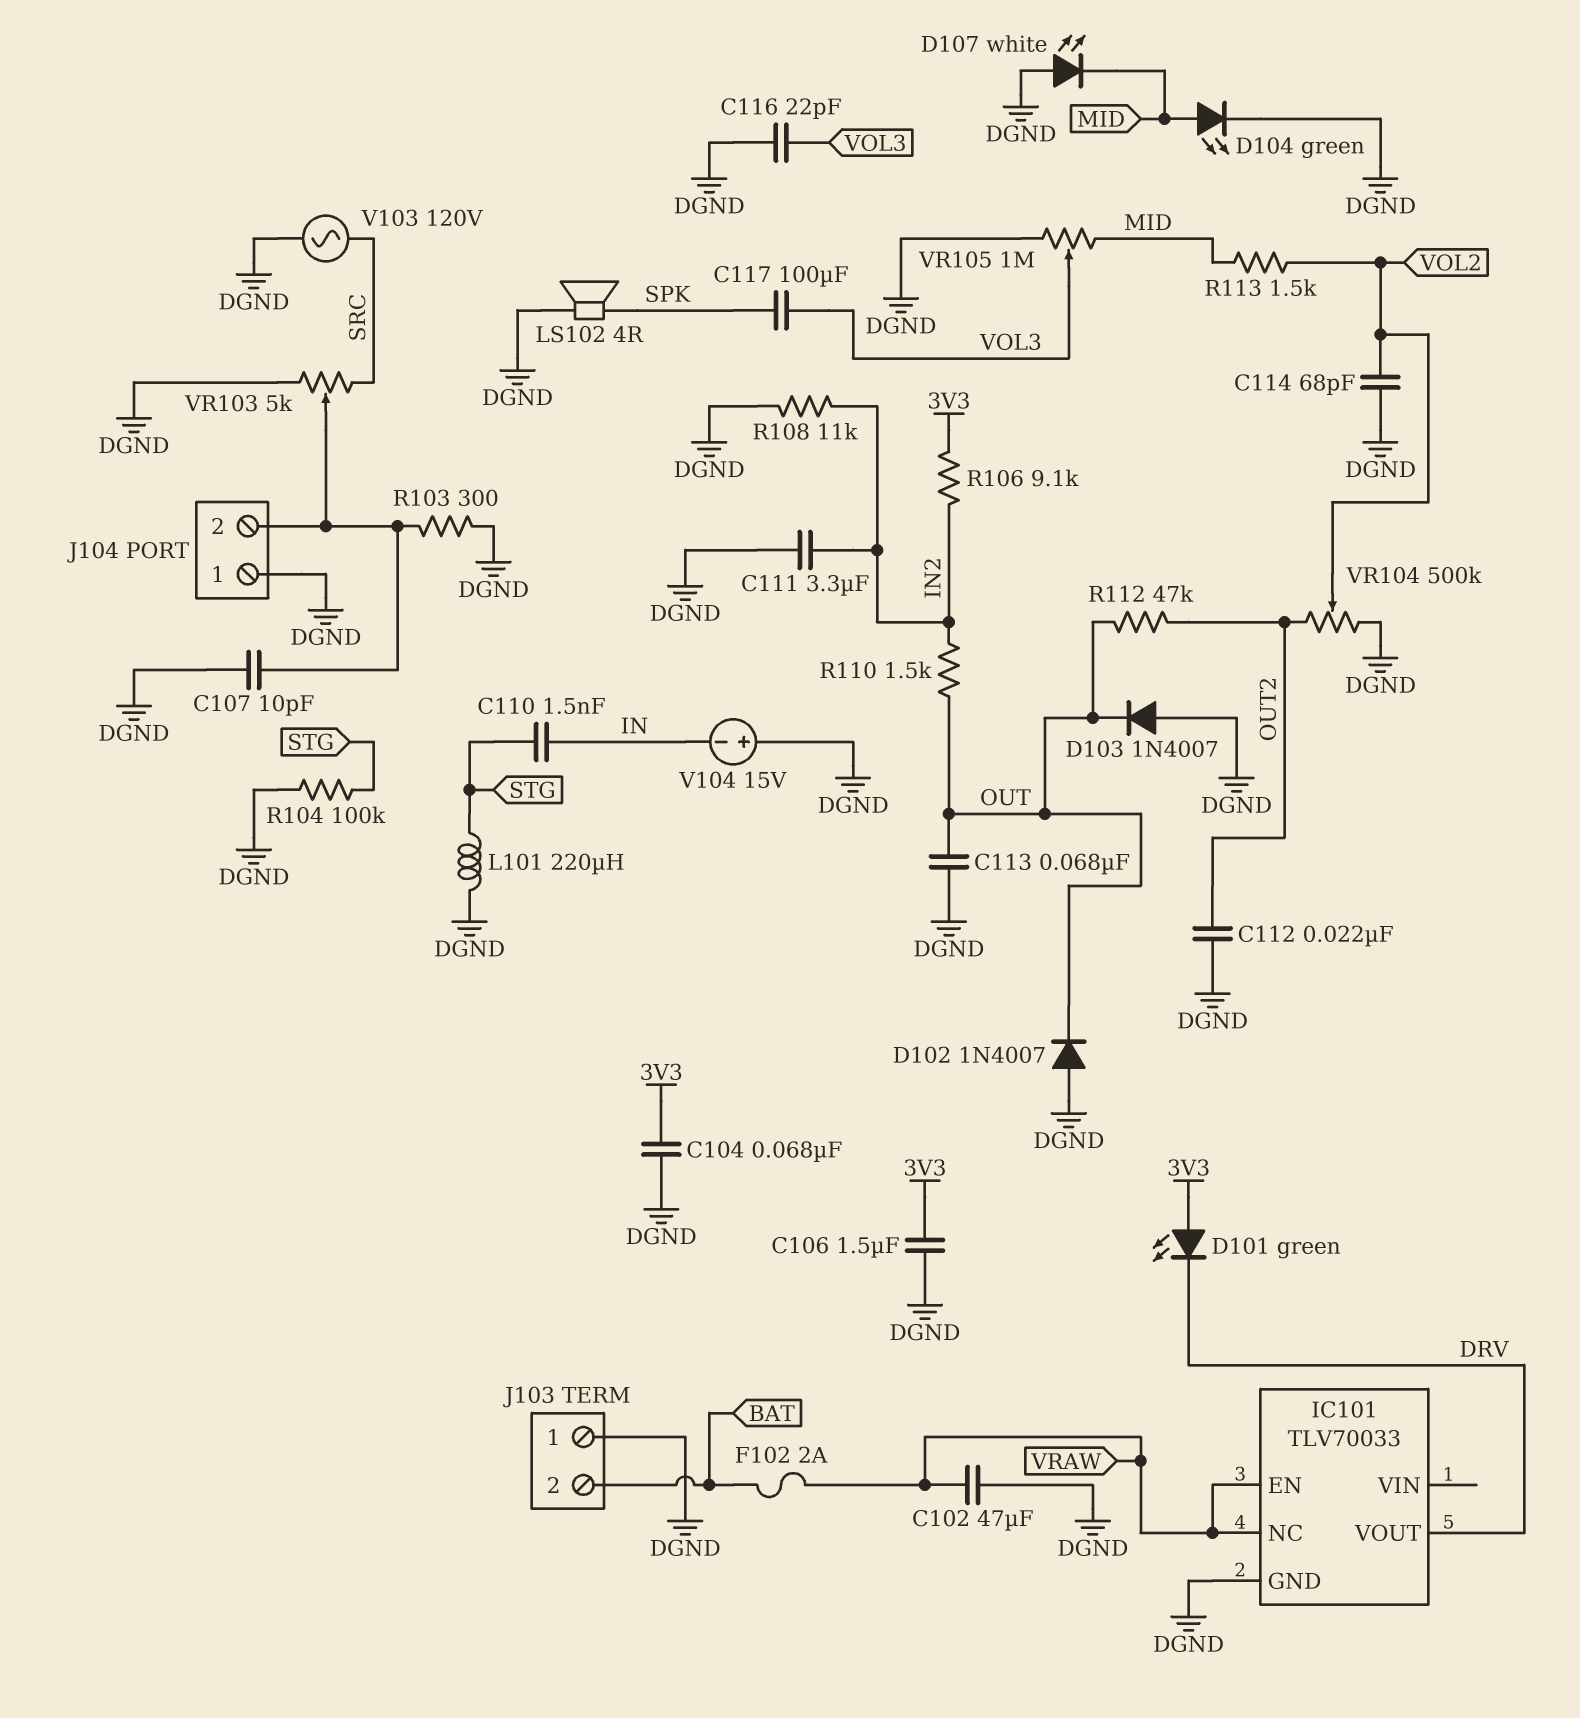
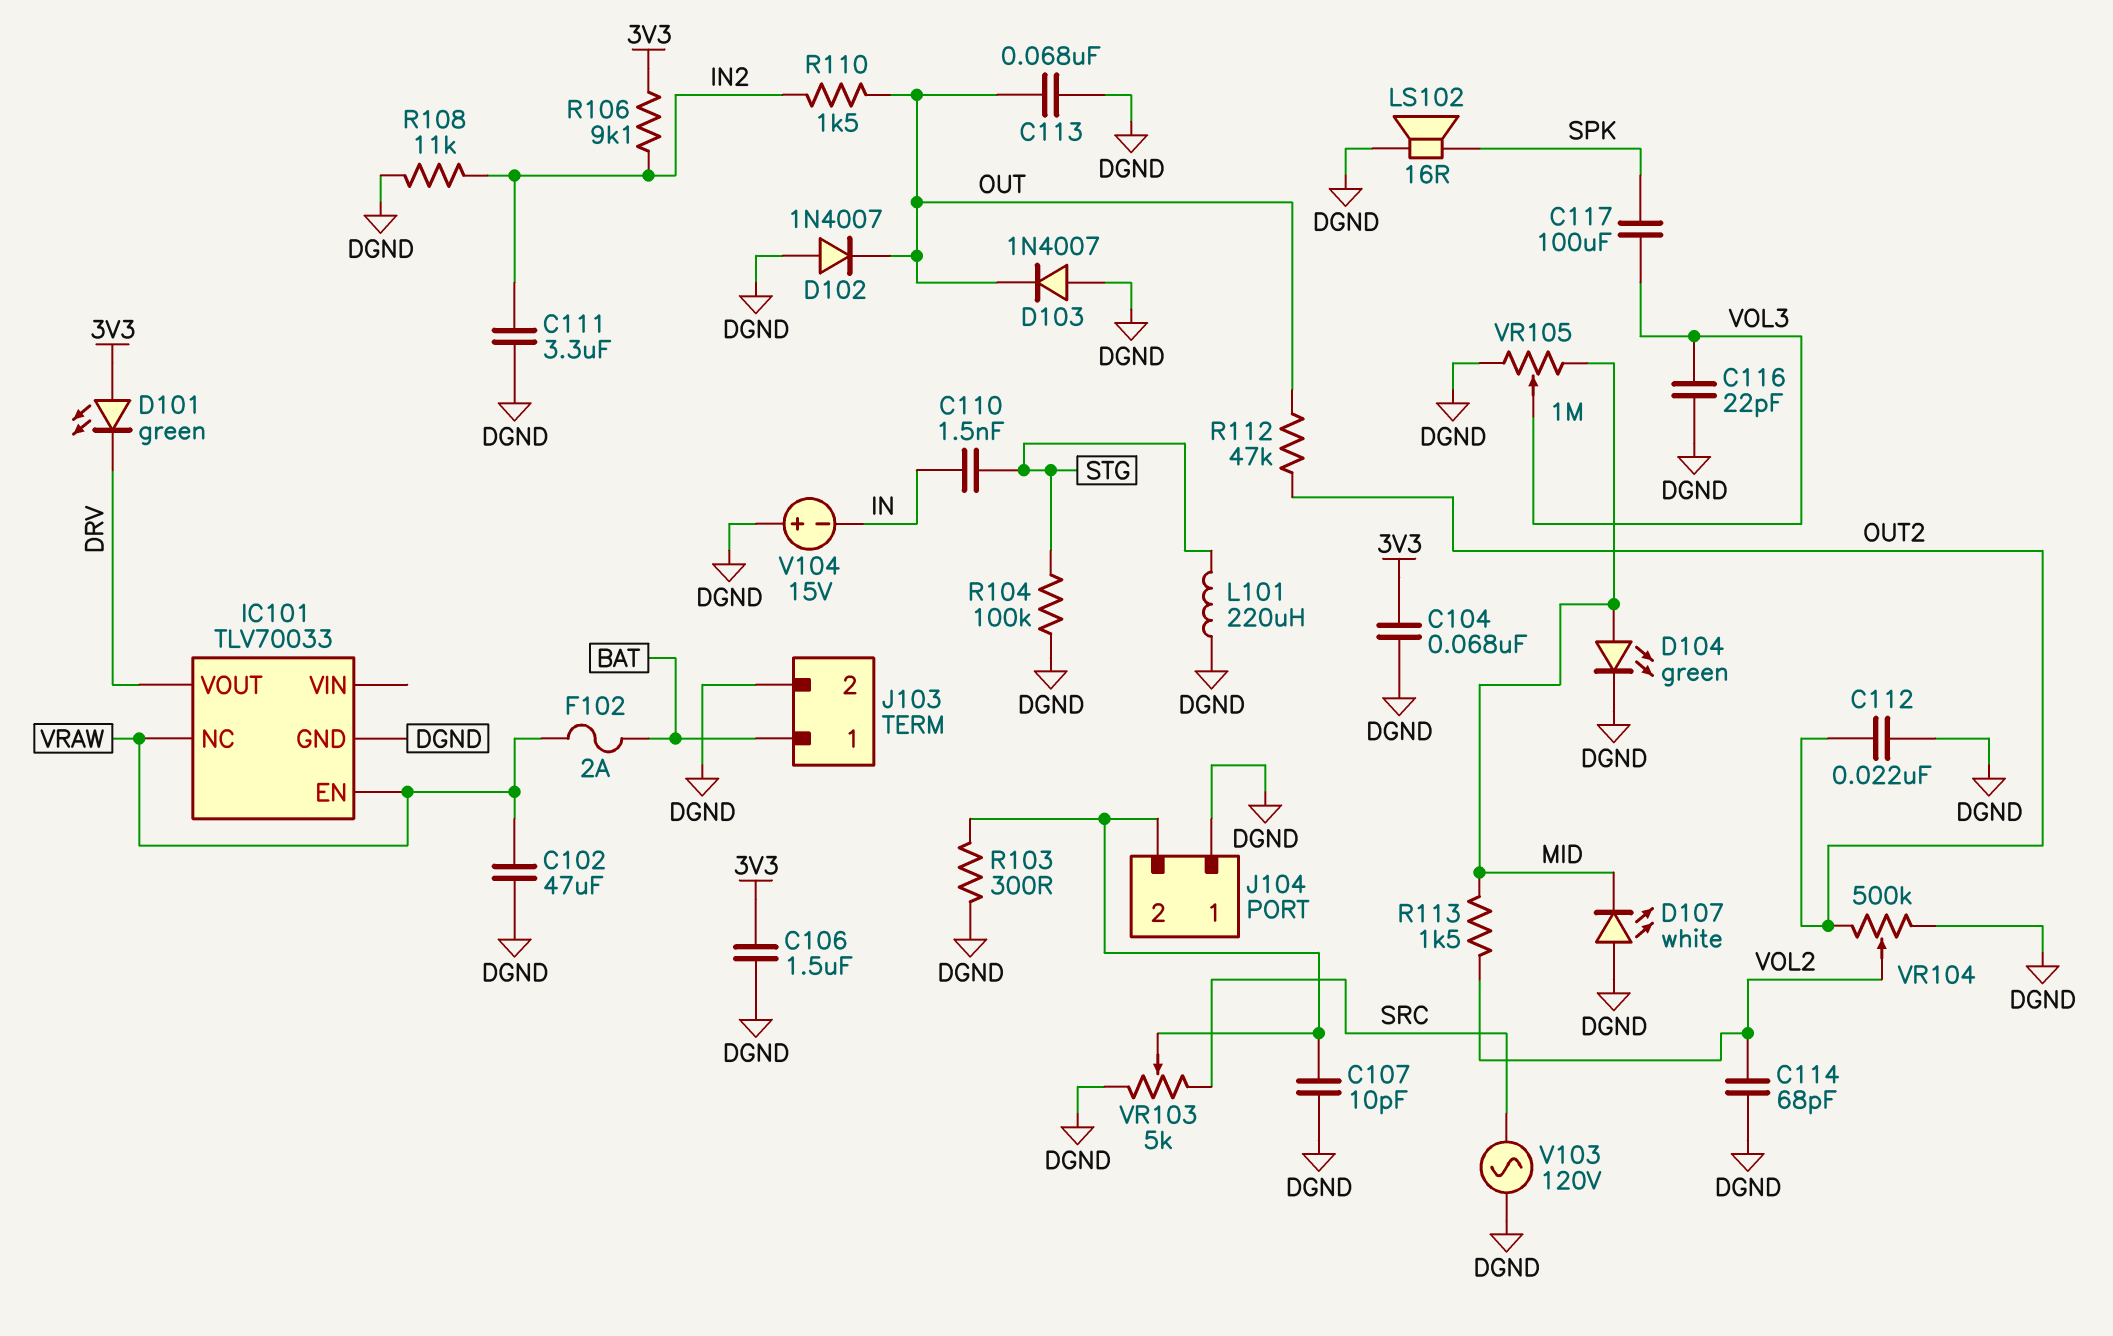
J103 pin 1: DGND -> BAT
J103 pin 2: BAT -> DGND
LS102: speaker 4R (DGND, SPK) -> speaker 16R (DGND, SPK)

